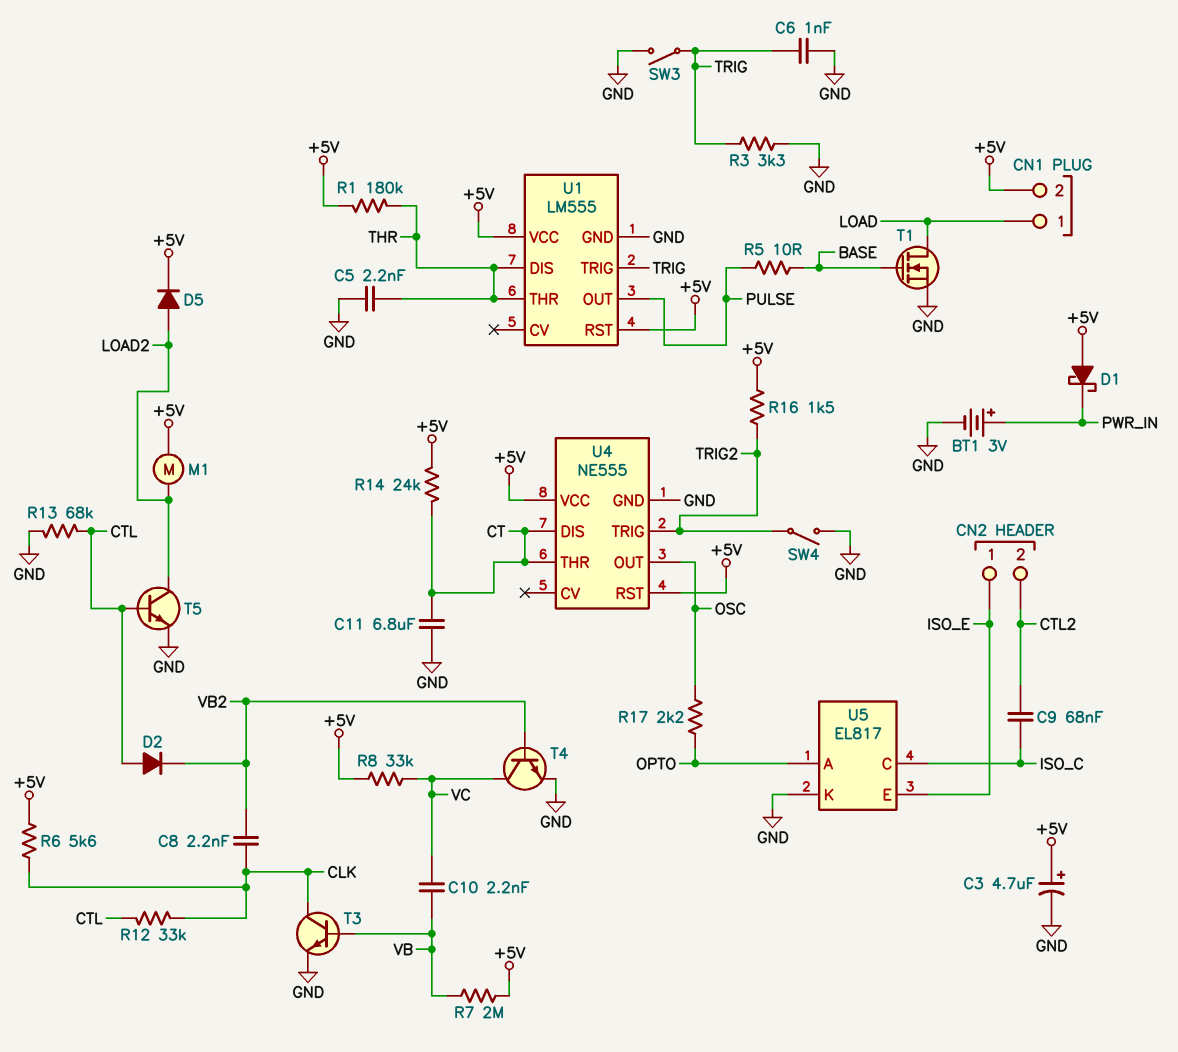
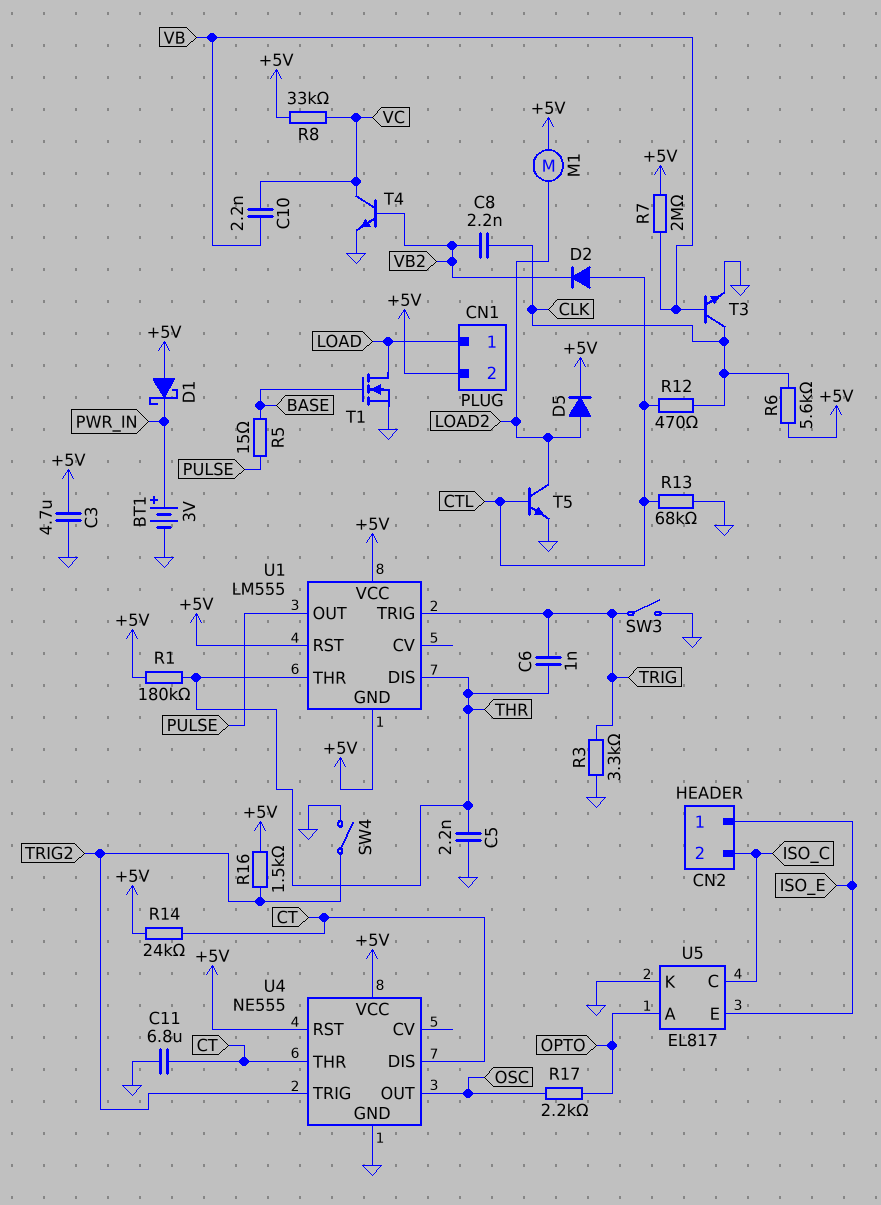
C3: 4.7uF (plus +5V, minus GND) -> 4.7uF (+5V, GND)
C6: 1nF (GND, TRIG) -> 1nF (THR, TRIG)
C9: 68nF (CTL2, ISO_C) -> none
CN2 pin 2: CTL2 -> ISO_C
R5: 10 (BASE, PULSE) -> 15 (BASE, PULSE)
R12: 33k (CLK, CTL) -> 470 (CLK, CTL)
U1 pin GND: GND -> +5V

